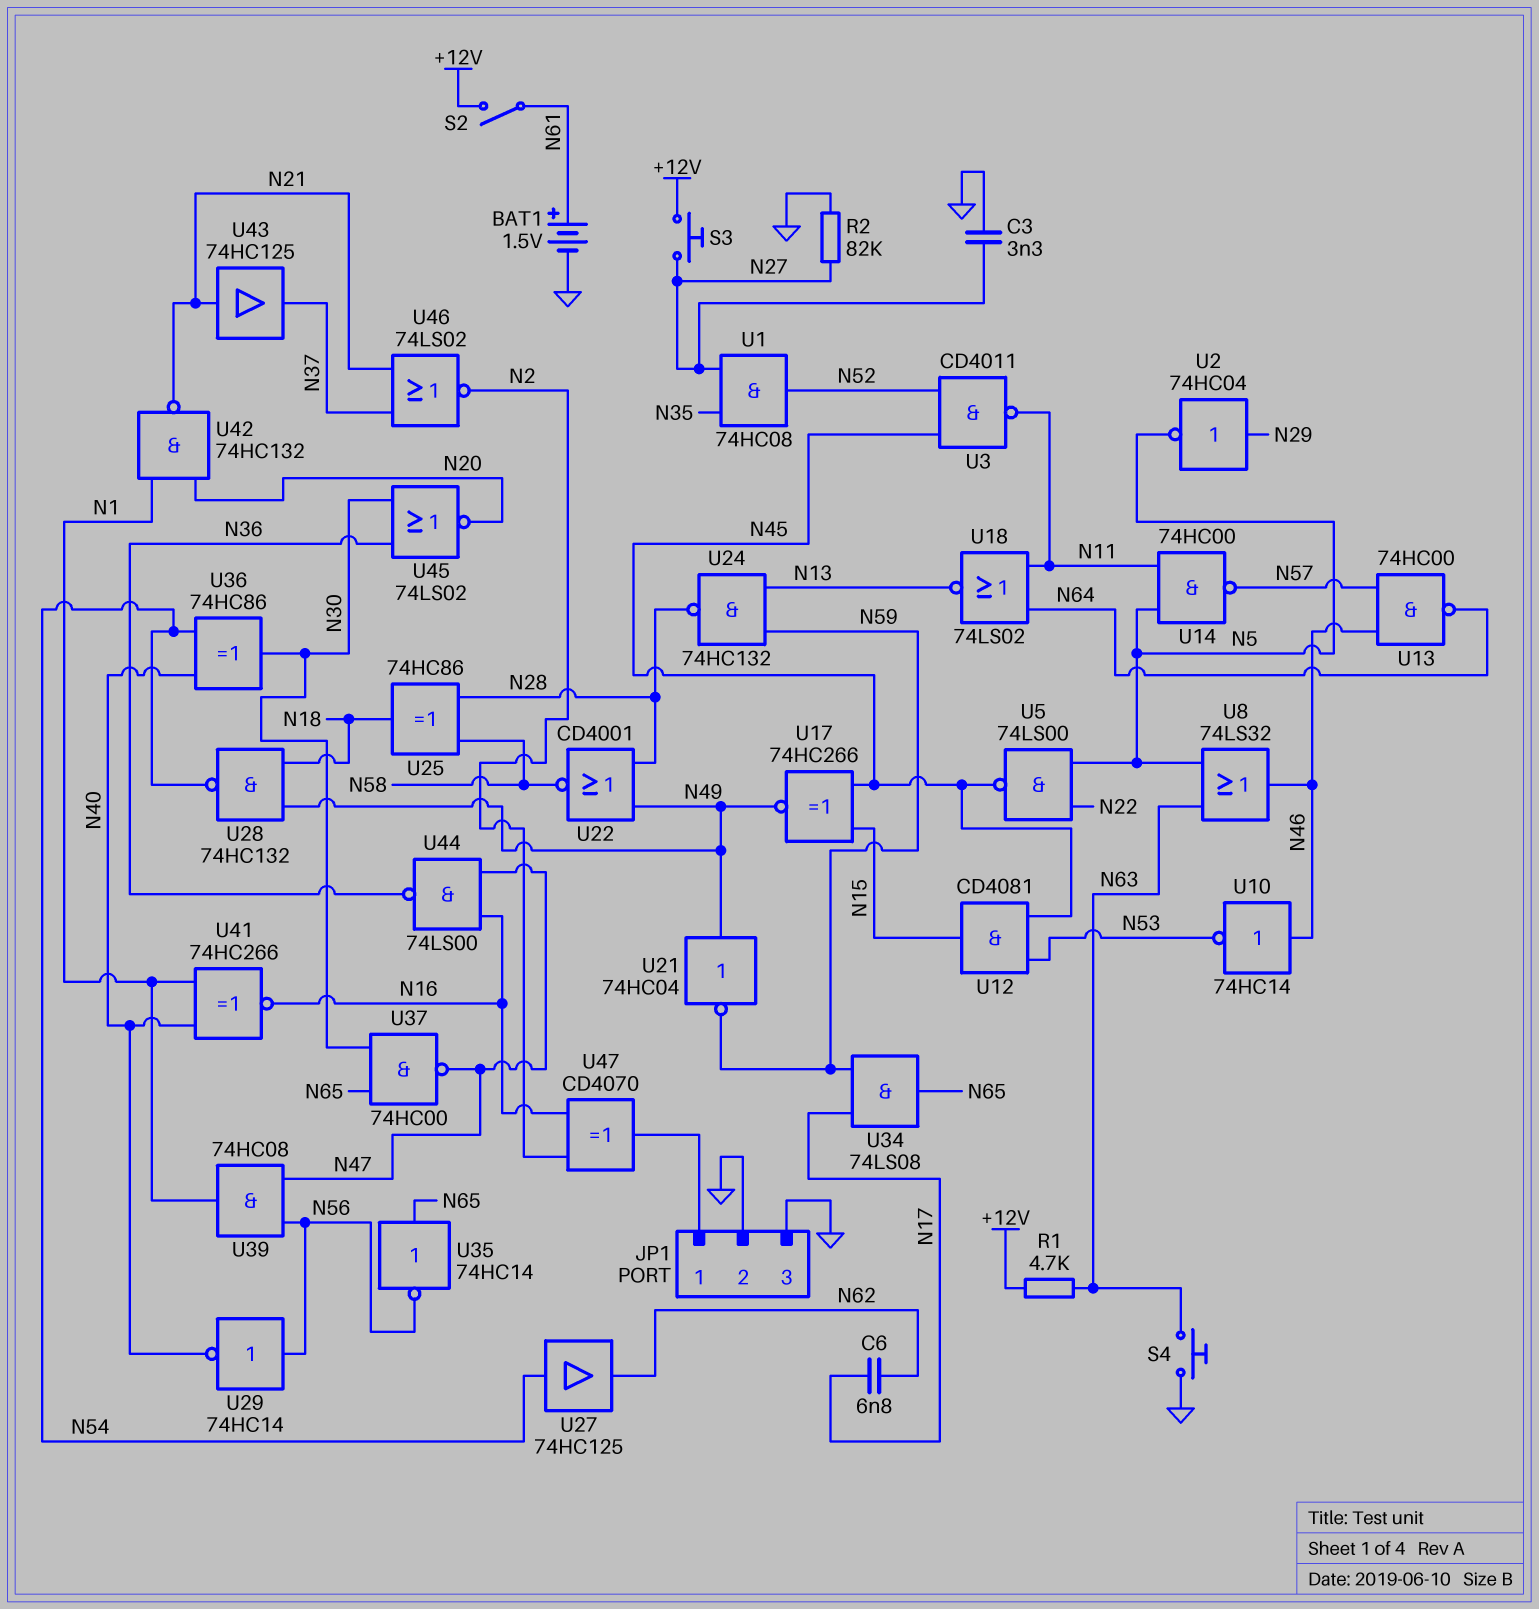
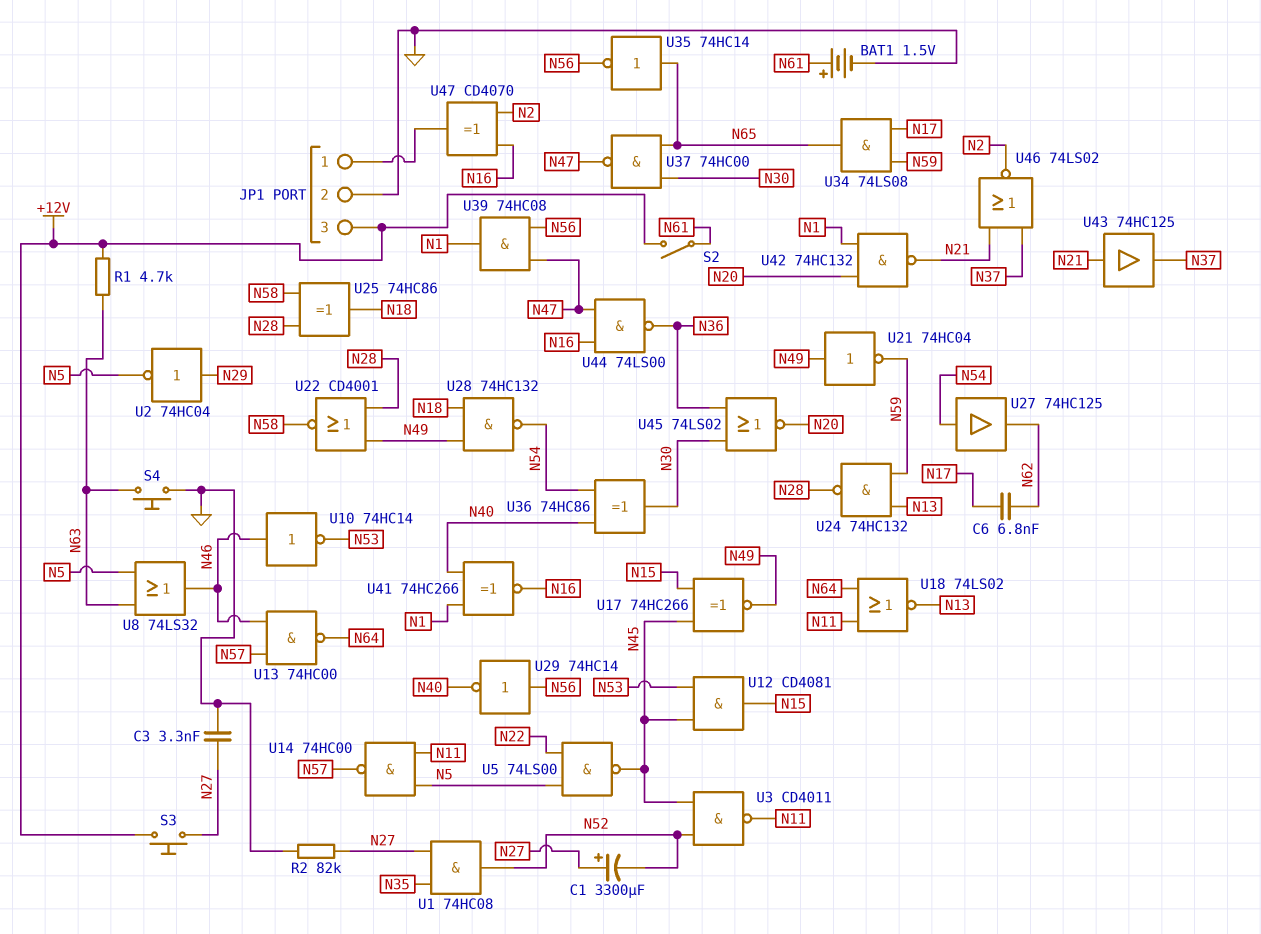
C1: none -> 3300uF (plus N27, minus N52)
JP1 pin 3: GND -> +12V

